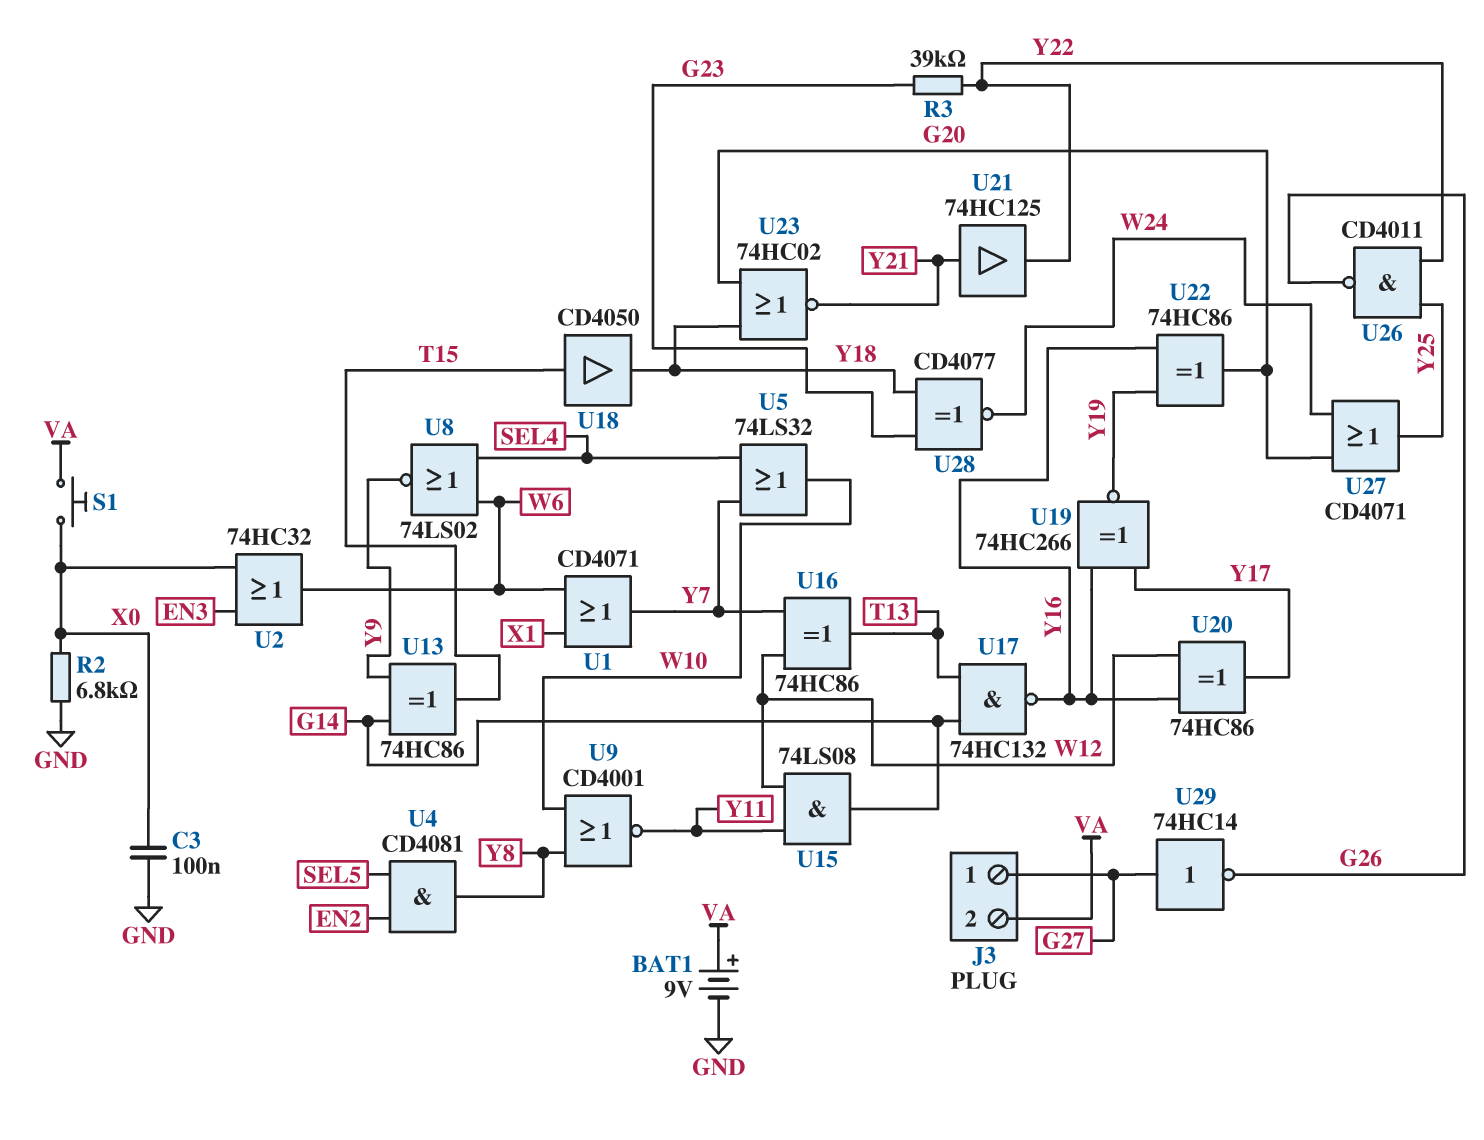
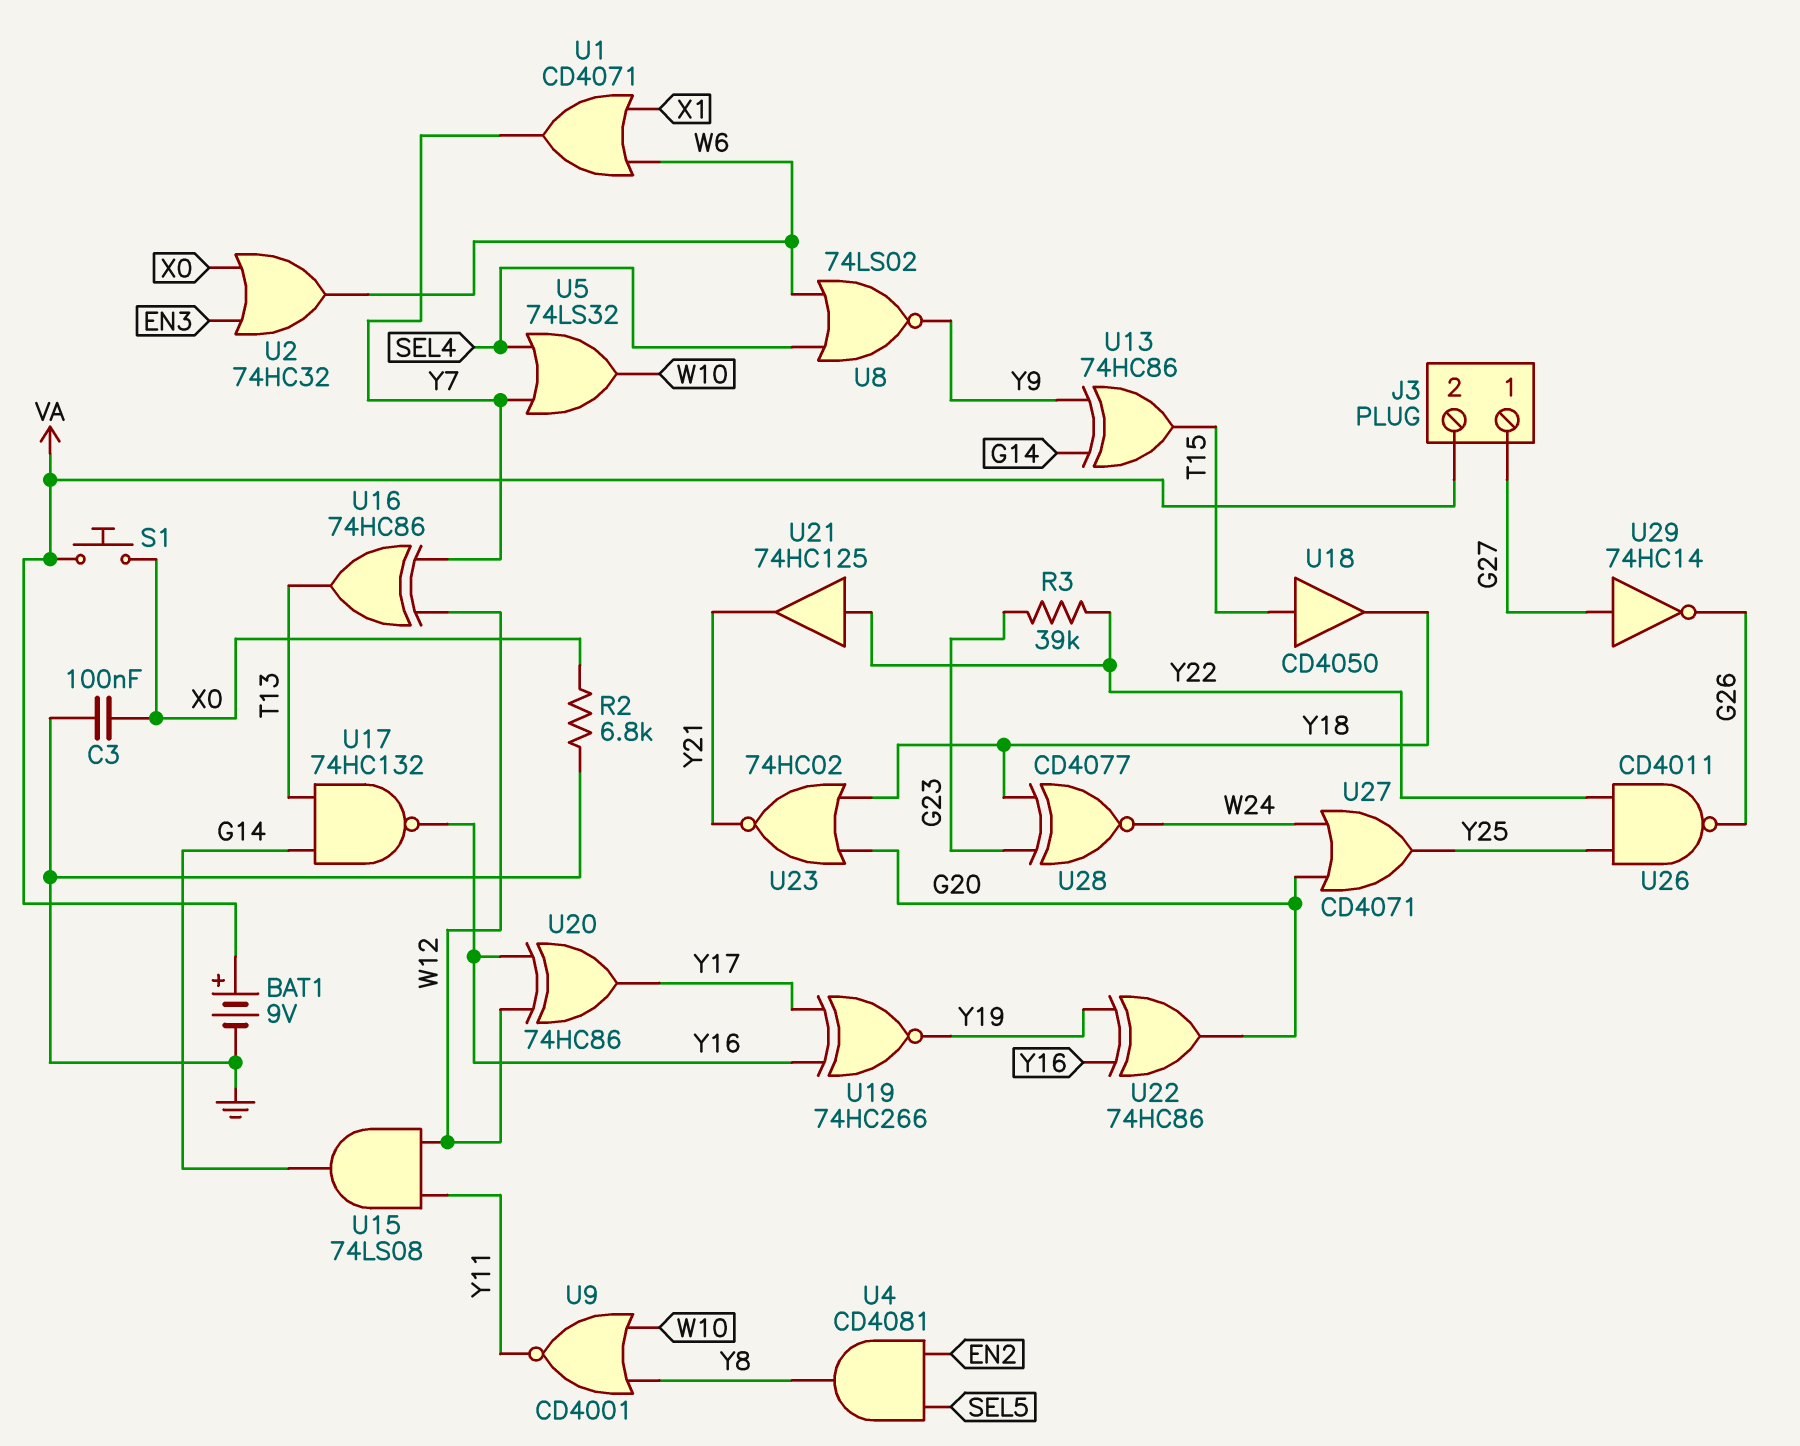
U21: buffer 74HC125 (in Y21, out Y22) -> buffer 74HC125 (in Y22, out Y21)

